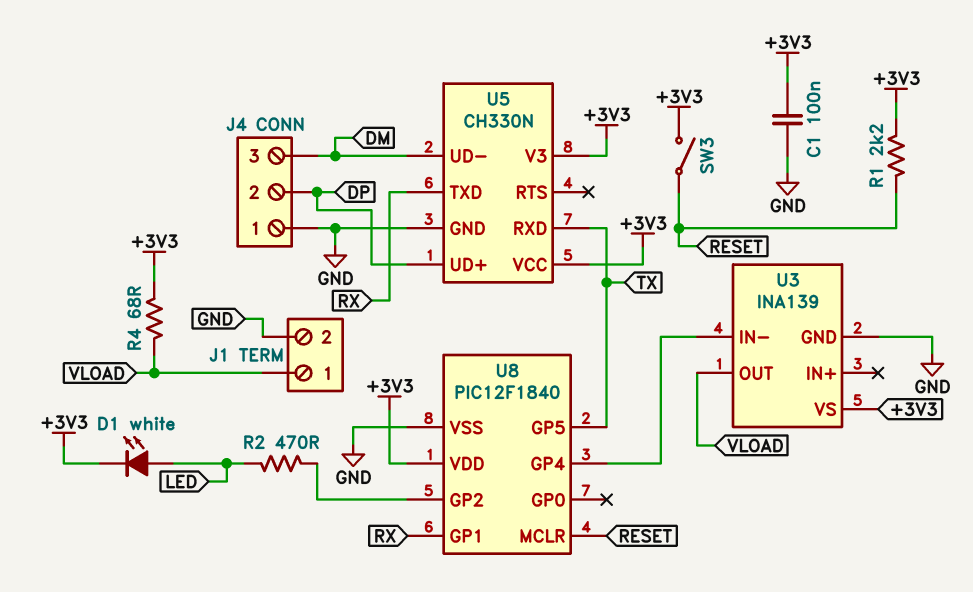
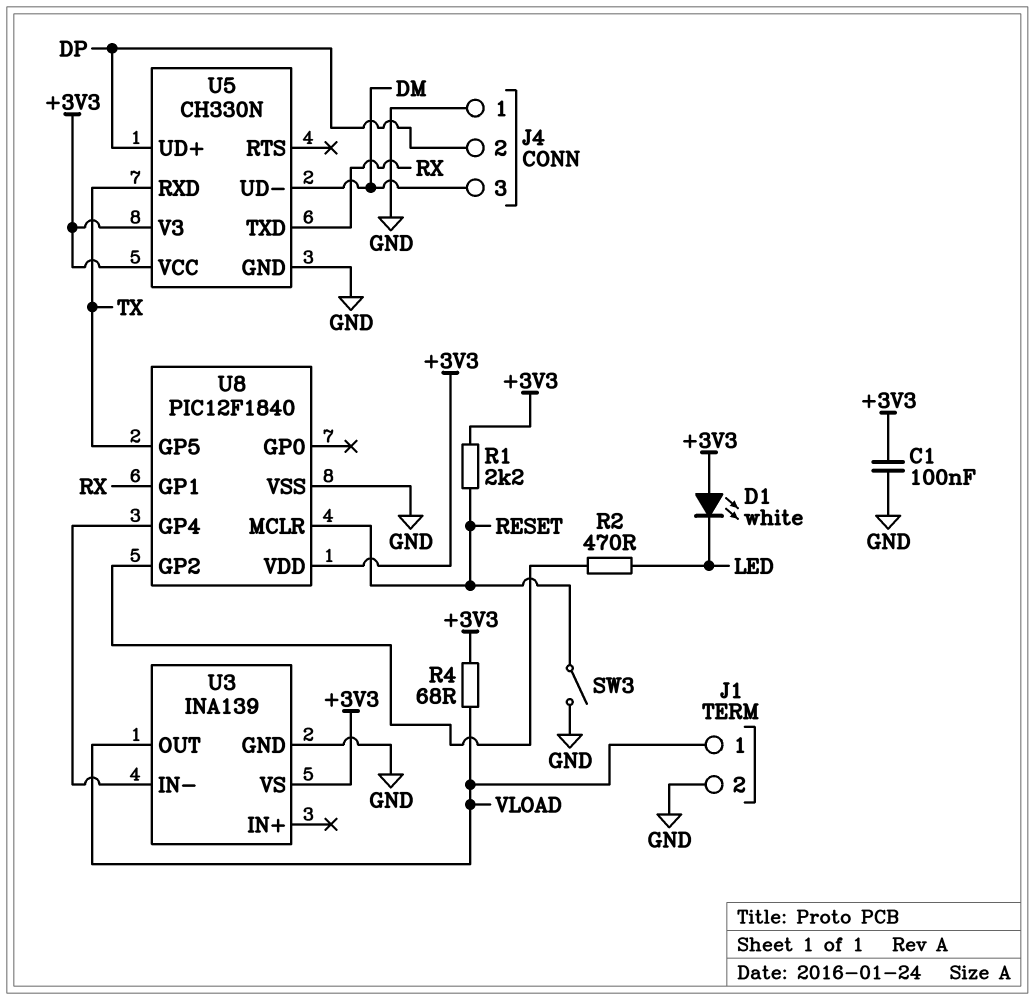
D1: LED white (A LED, K +3V3) -> LED white (A +3V3, K LED)
SW3: switch (+3V3, RESET) -> switch (GND, RESET)

